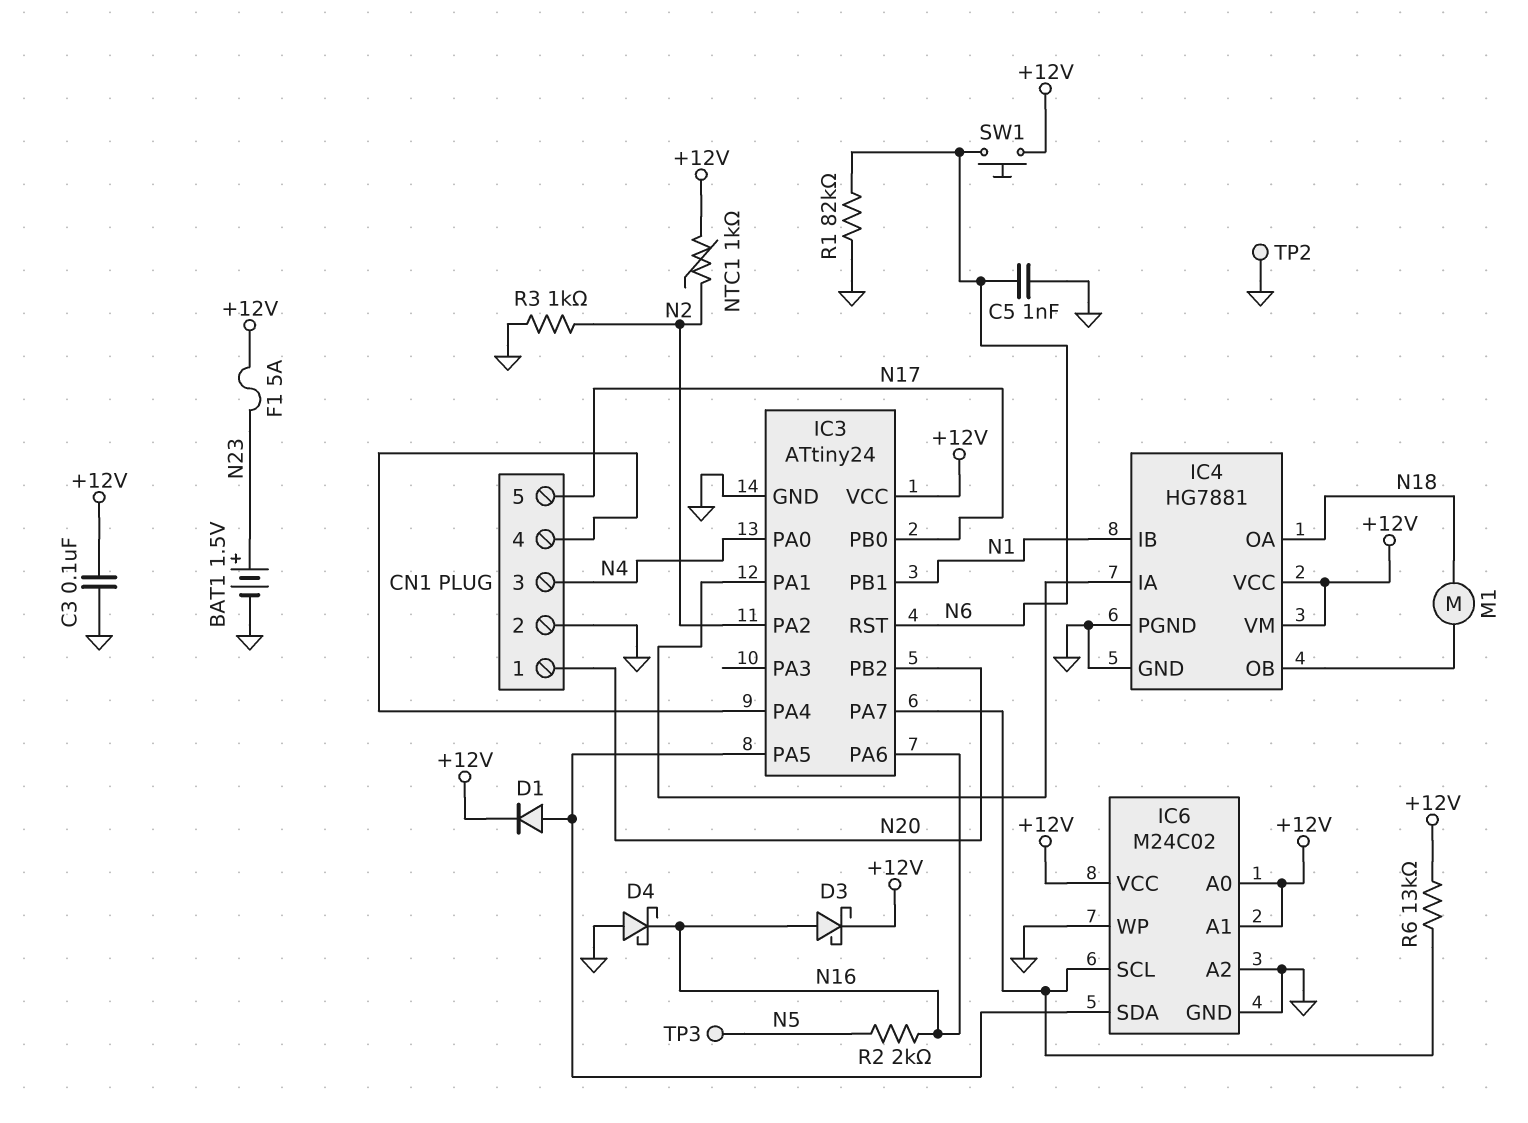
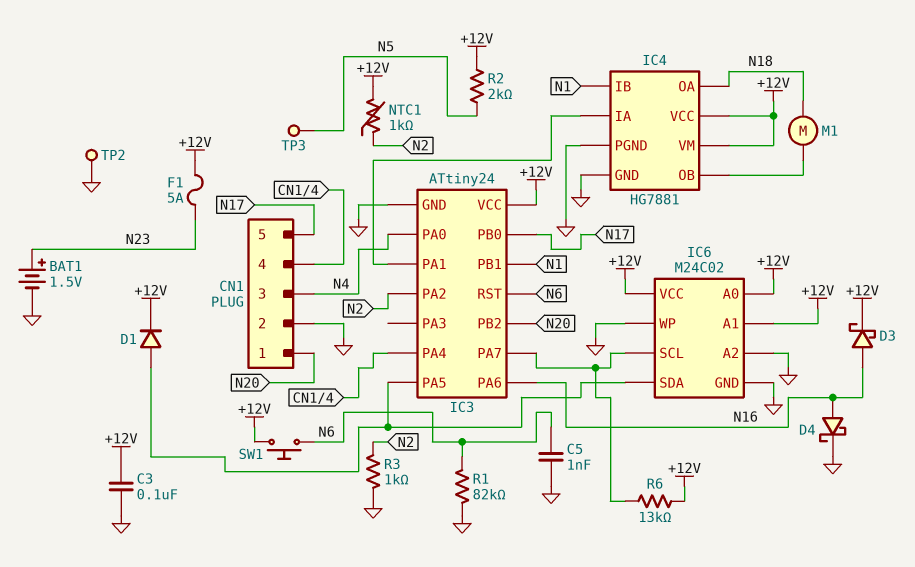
D4: schottky (A GND, K N16) -> schottky (A N16, K GND)
R2: 2k (N5, N16) -> 2k (+12V, N5)

